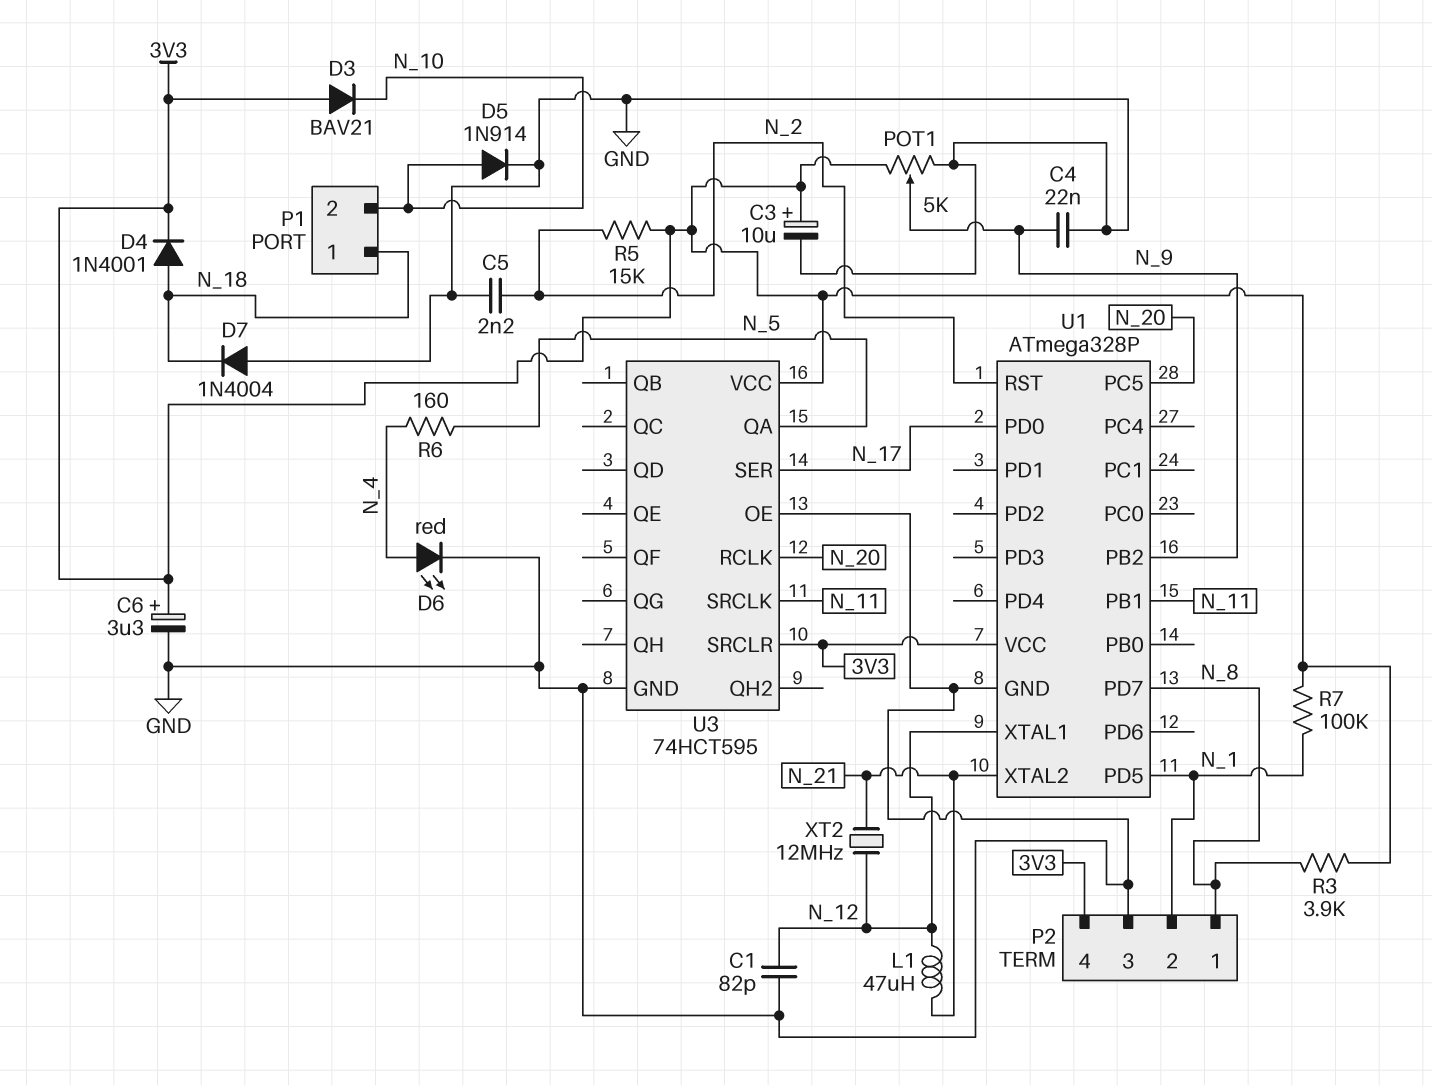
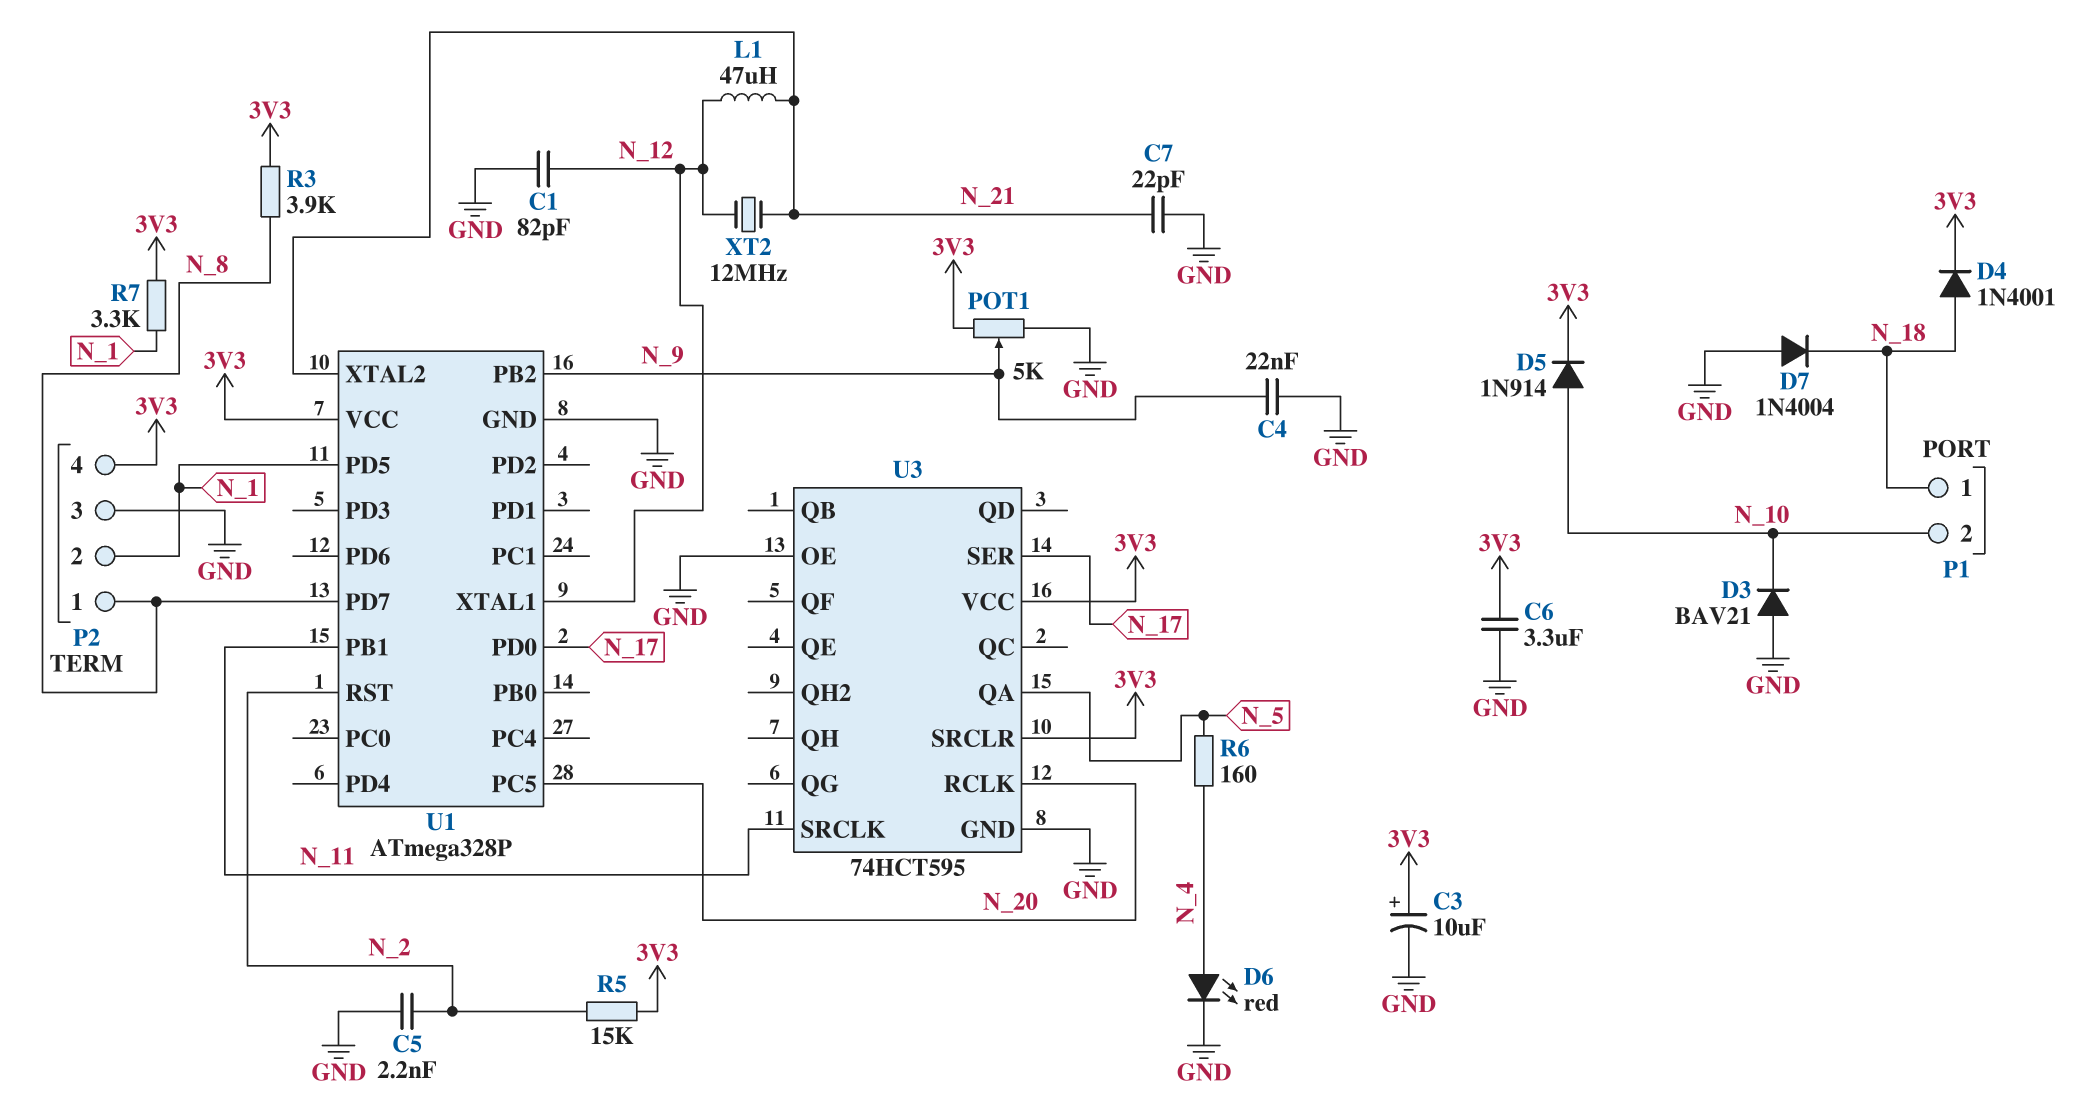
C6: 3.3uF (plus 3V3, minus GND) -> 3.3uF (3V3, GND)
C7: none -> 22pF (GND, N_21)
D3: diode BAV21 (A 3V3, K N_10) -> diode BAV21 (A GND, K N_10)
D5: diode 1N914 (A N_10, K GND) -> diode 1N914 (A N_10, K 3V3)
R7: 100k (3V3, N_1) -> 3.3k (3V3, N_1)

